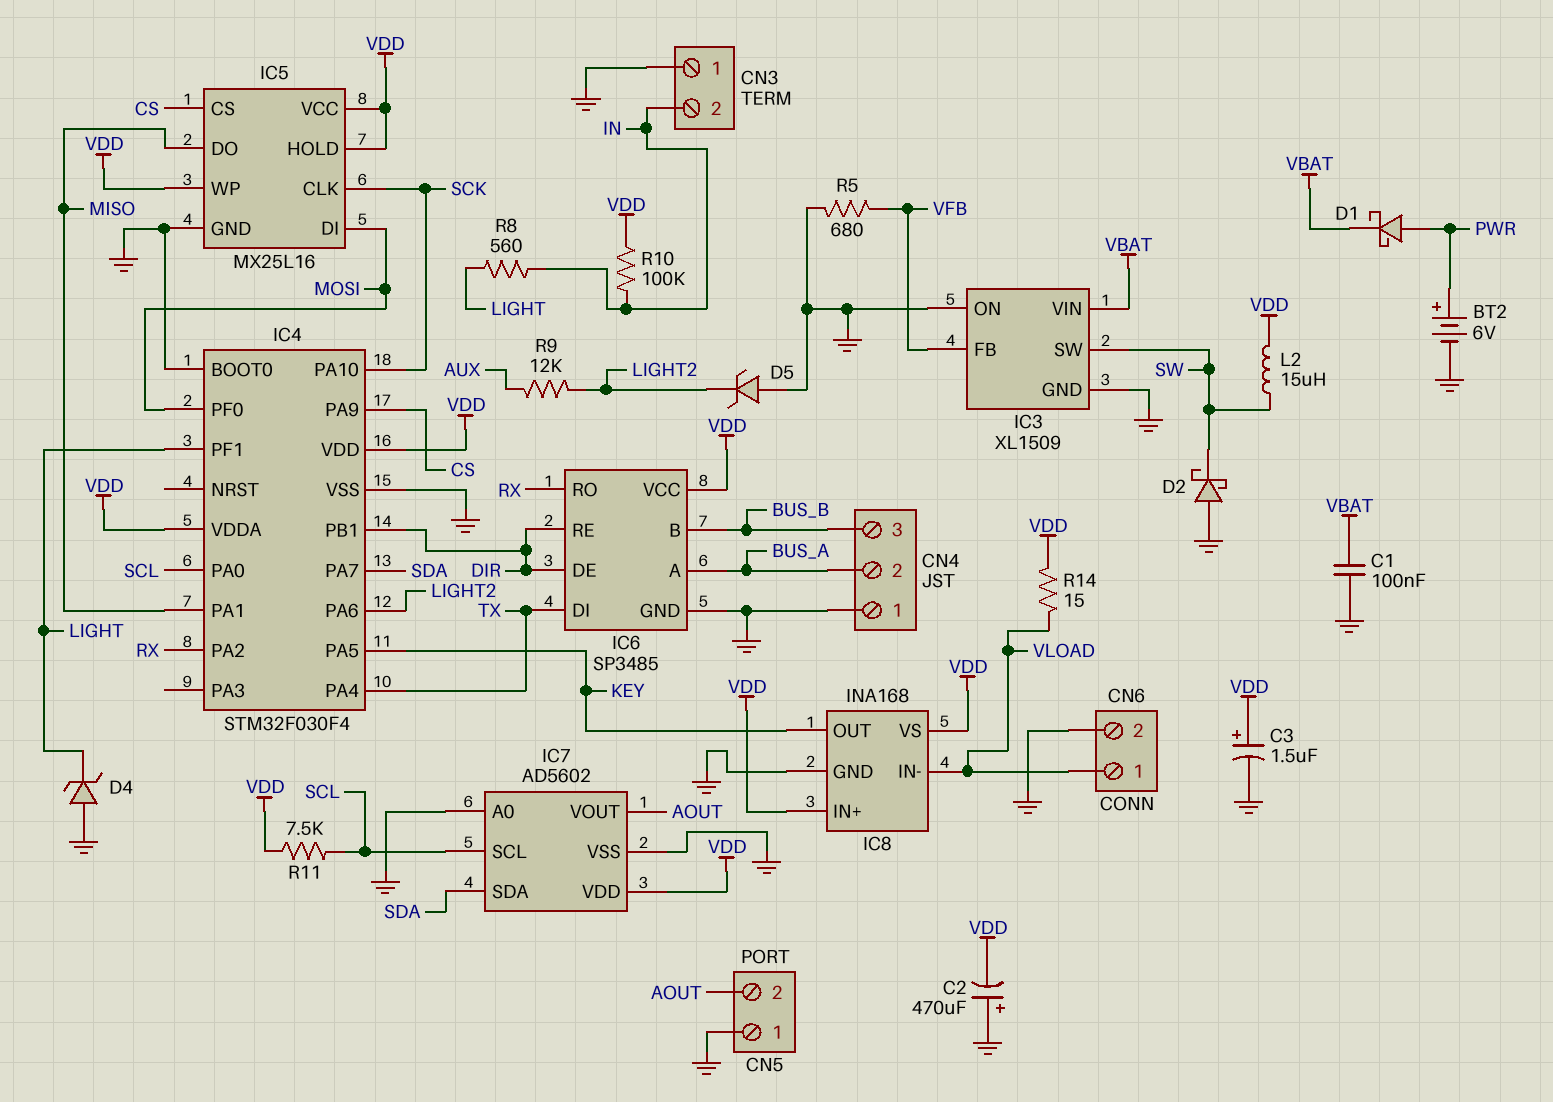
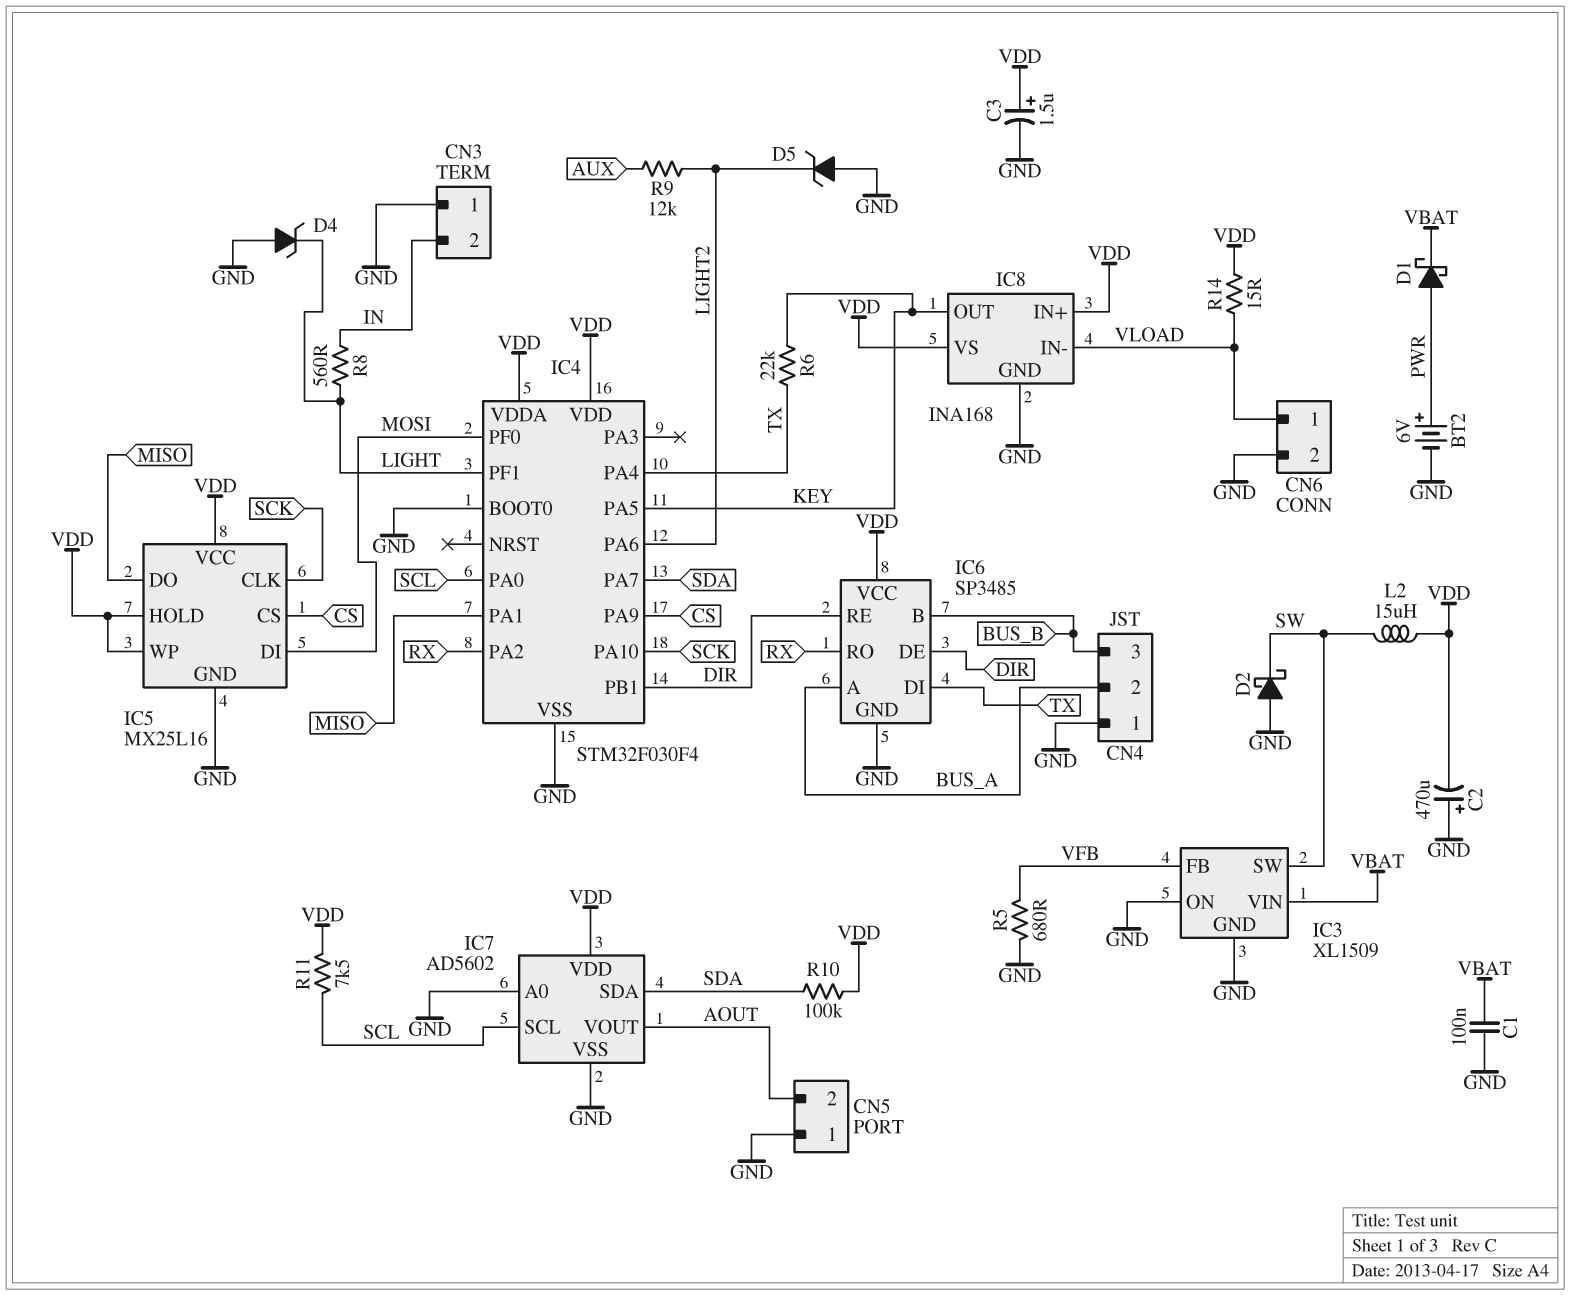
R6: none -> 22k (KEY, TX)
R10: 100k (IN, VDD) -> 100k (SDA, VDD)

